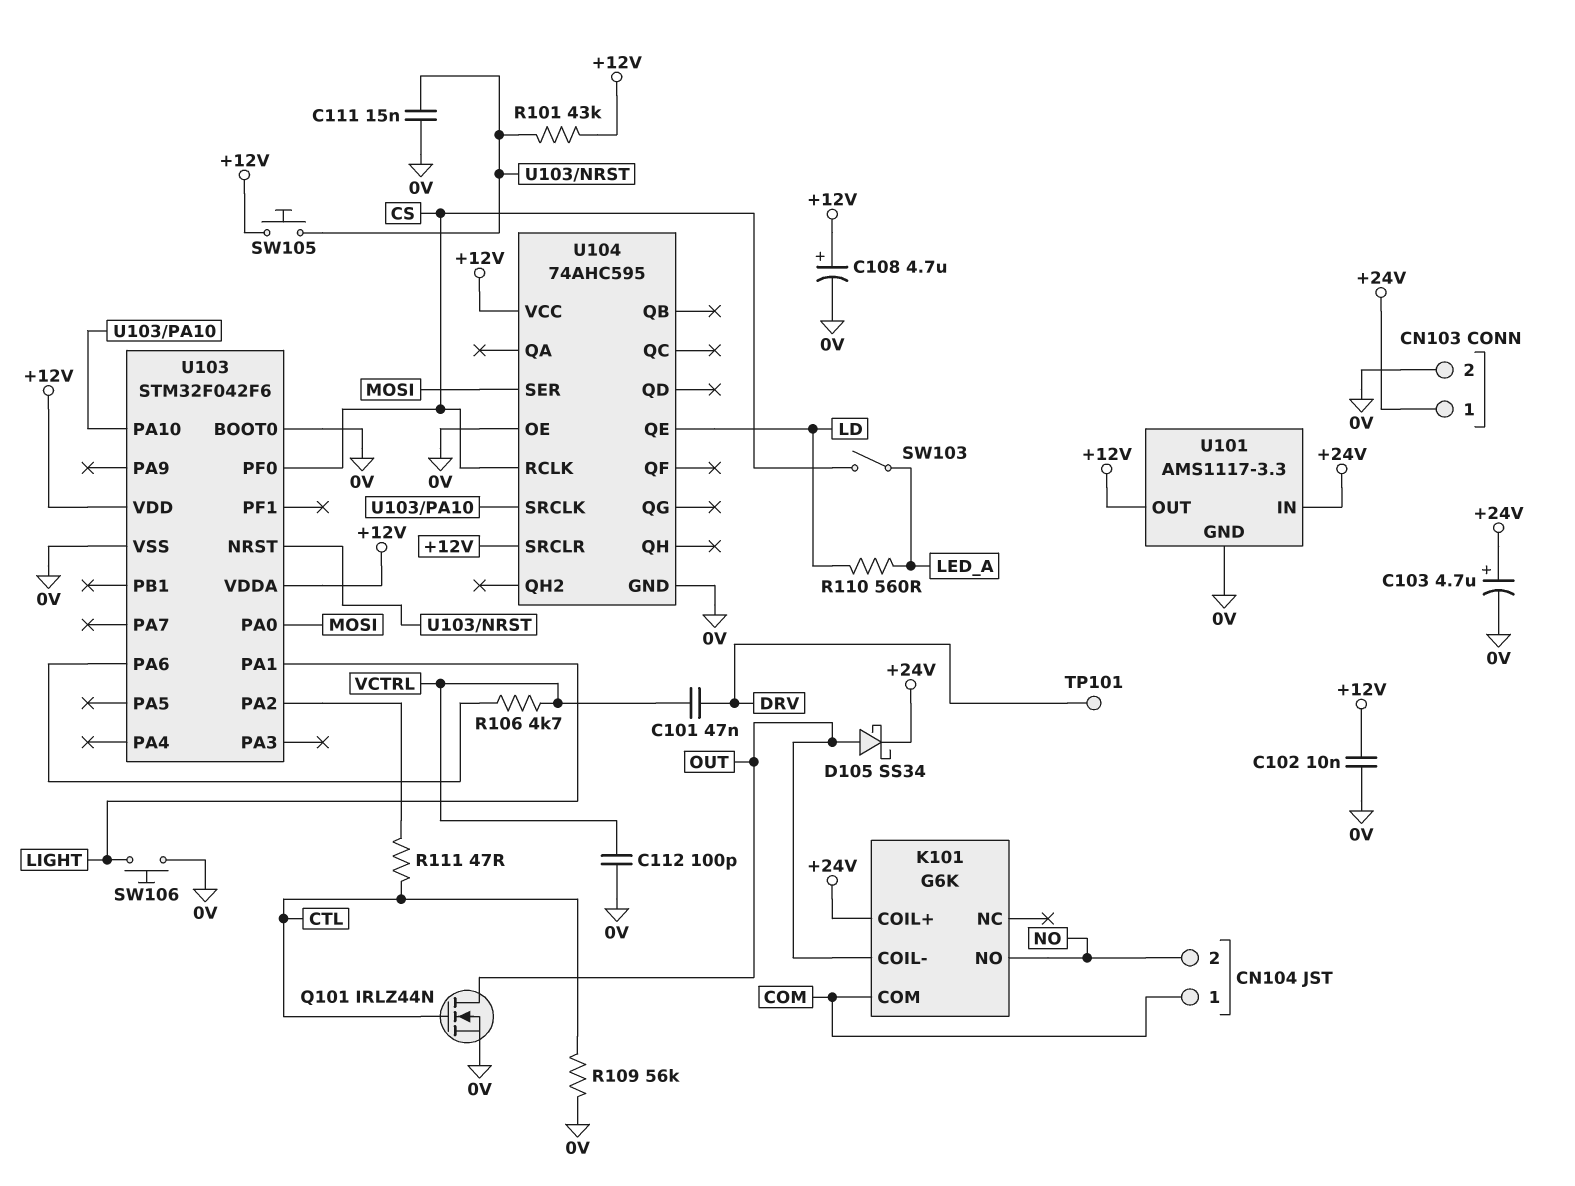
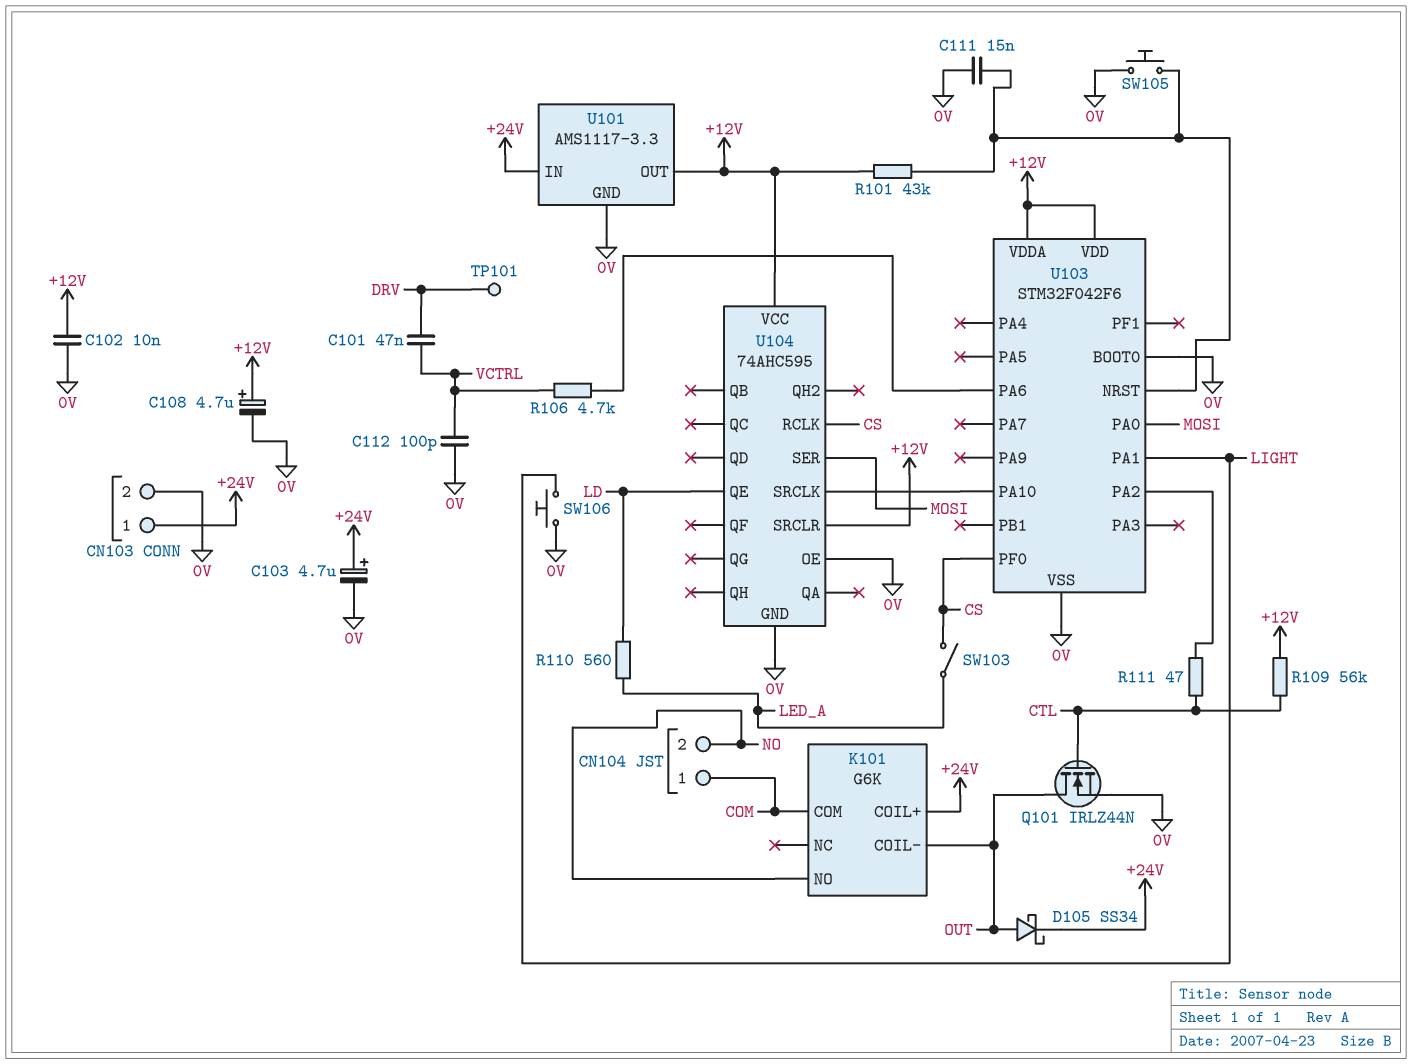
R109: 56k (0V, CTL) -> 56k (+12V, CTL)
SW105: button (+12V, U103/NRST) -> button (0V, U103/NRST)

